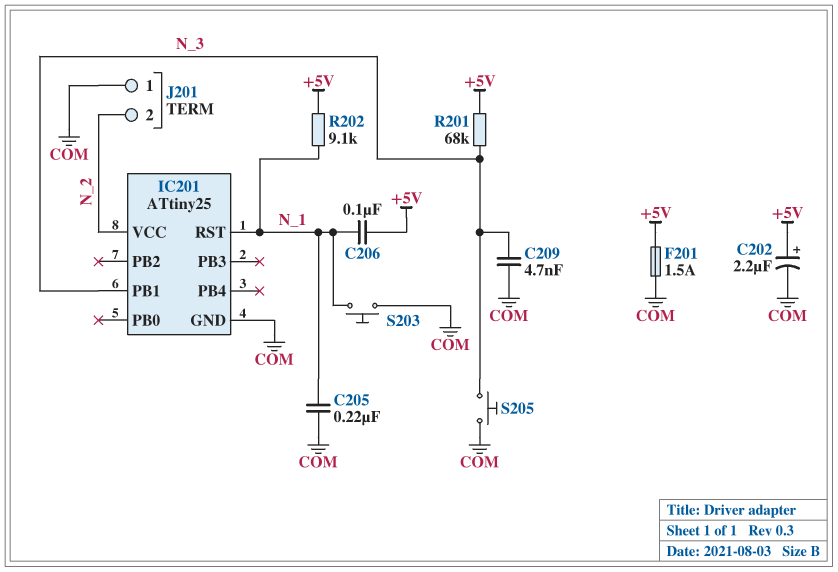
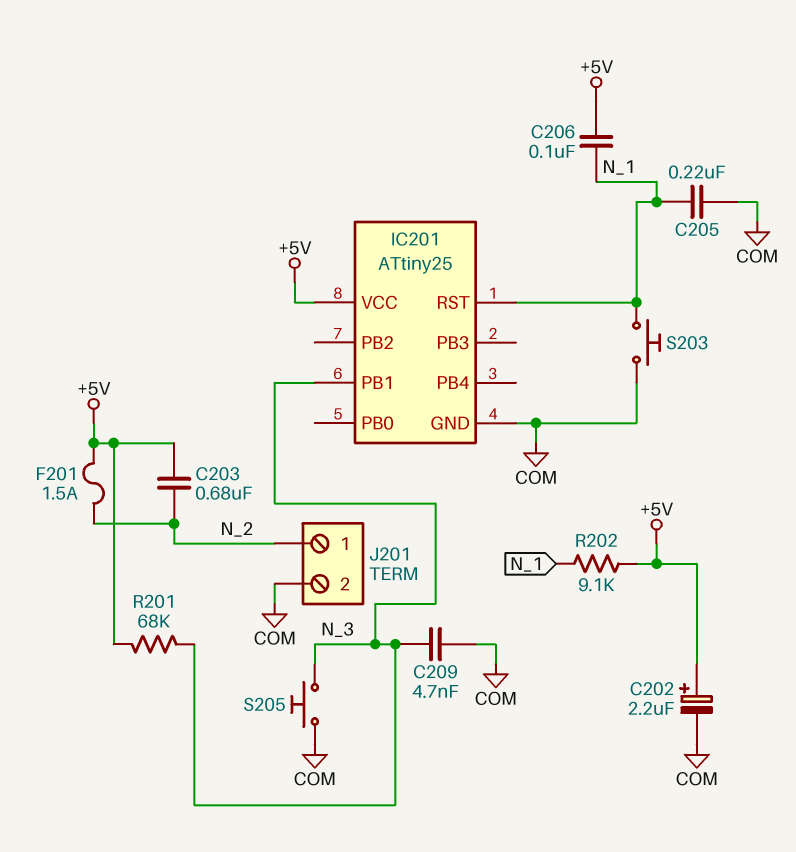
C203: none -> 680nF (+5V, N_2)
F201: 1.5A (+5V, COM) -> 1.5A (+5V, N_2)
IC201 pin VCC: N_2 -> +5V
J201 pin 1: COM -> N_2
J201 pin 2: N_2 -> COM

